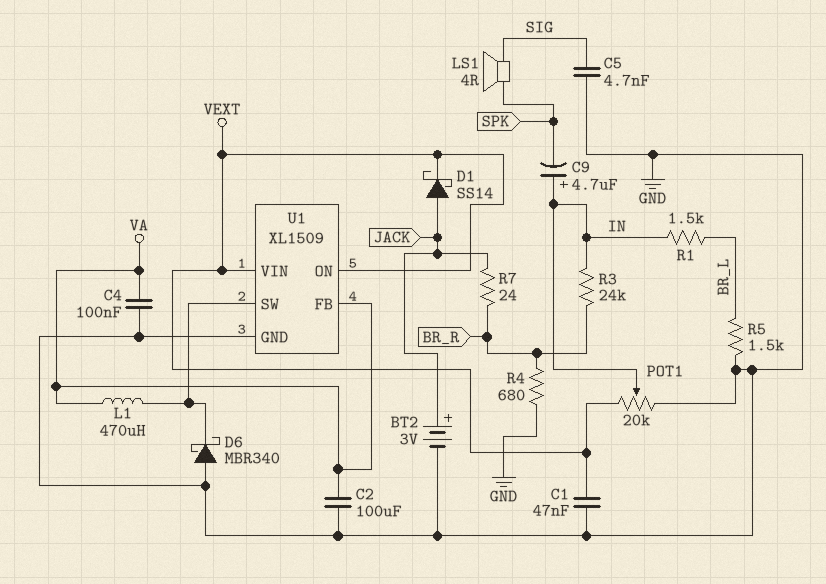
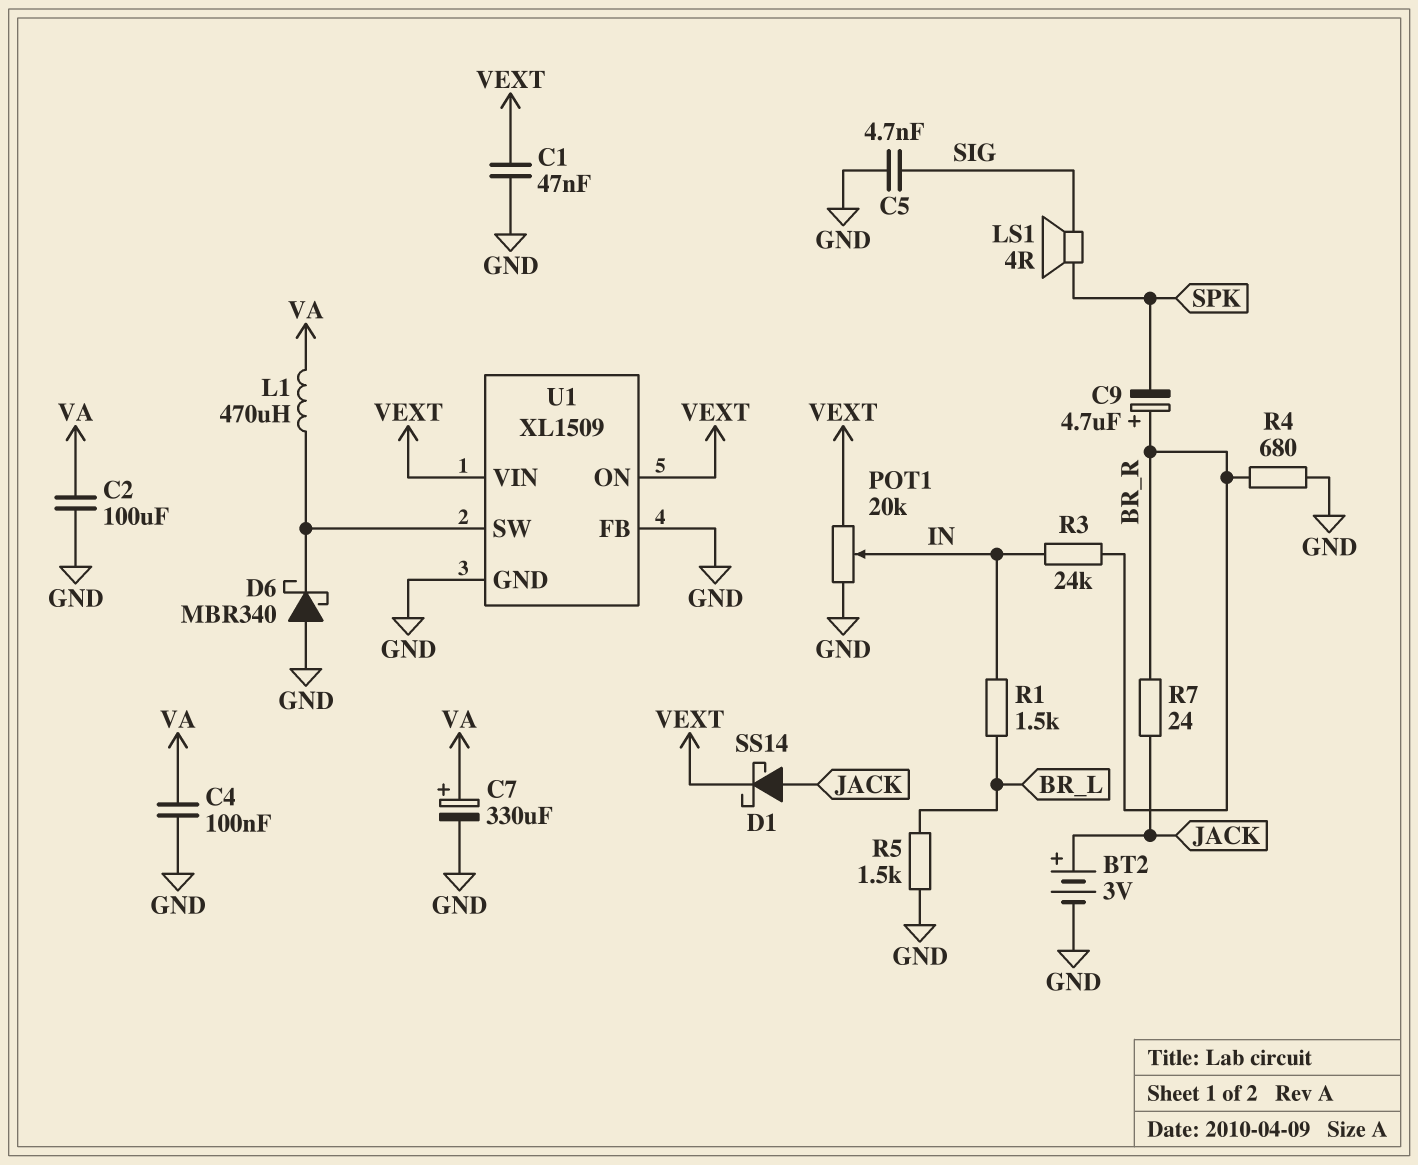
C7: none -> 330uF (plus VA, minus GND)
C9: 4.7uF (plus IN, minus SPK) -> 4.7uF (plus BR_R, minus SPK)
U1 pin FB: VA -> GND

